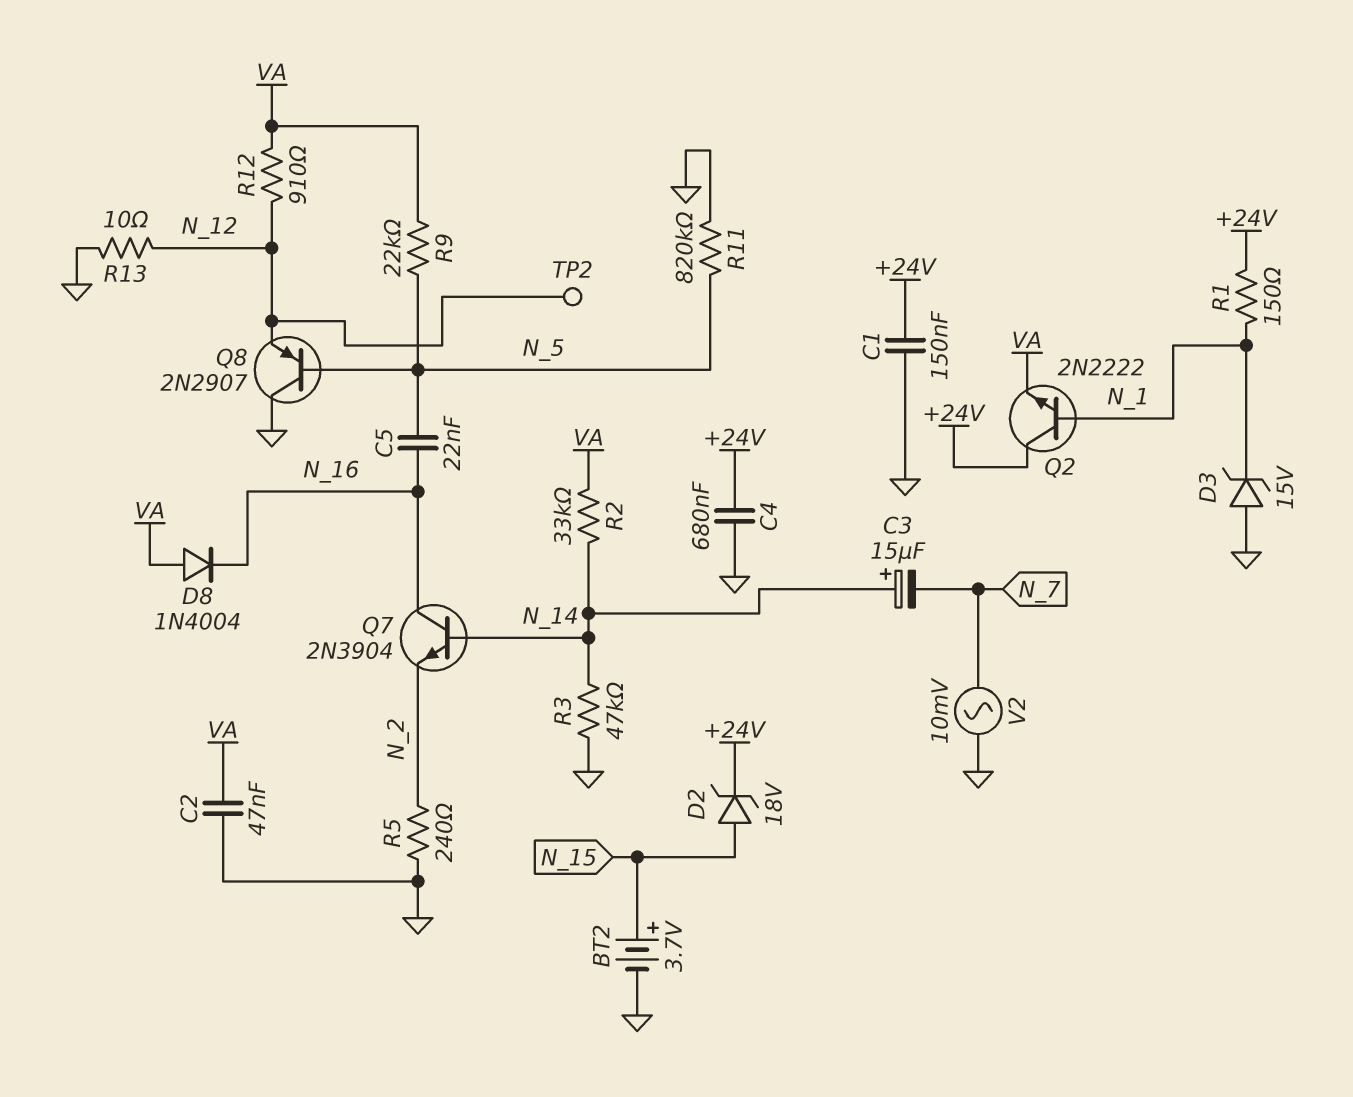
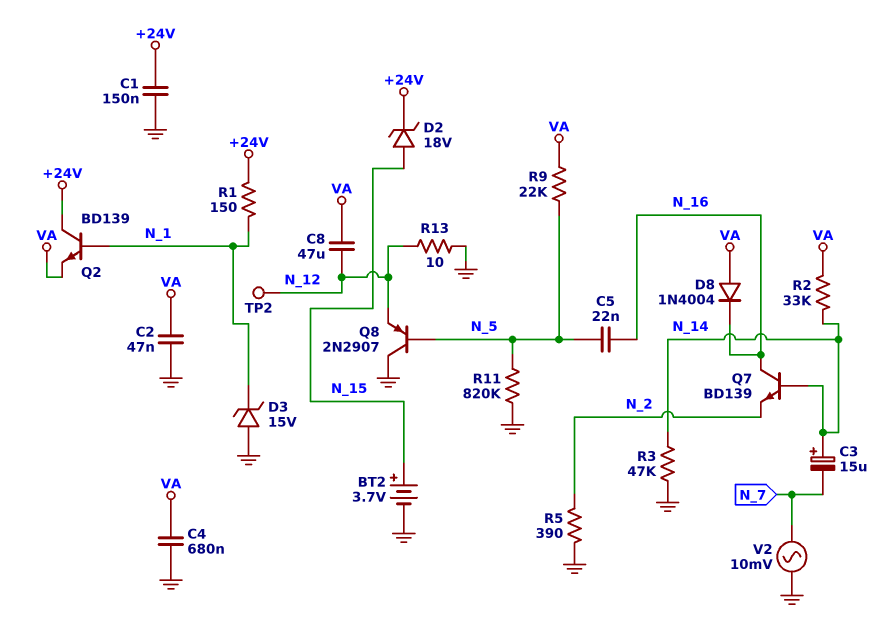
C4: 680nF (+24V, GND) -> 680nF (GND, VA)
C8: none -> 47uF (N_12, VA)
Q2: NPN 2N2222 (B N_1, C +24V, E VA) -> NPN BD139 (B N_1, C +24V, E VA)
Q7: NPN 2N3904 (B N_14, C N_16, E N_2) -> NPN BD139 (B N_14, C N_16, E N_2)
R5: 240 (GND, N_2) -> 390 (GND, N_2)
R12: 910 (N_12, VA) -> none

